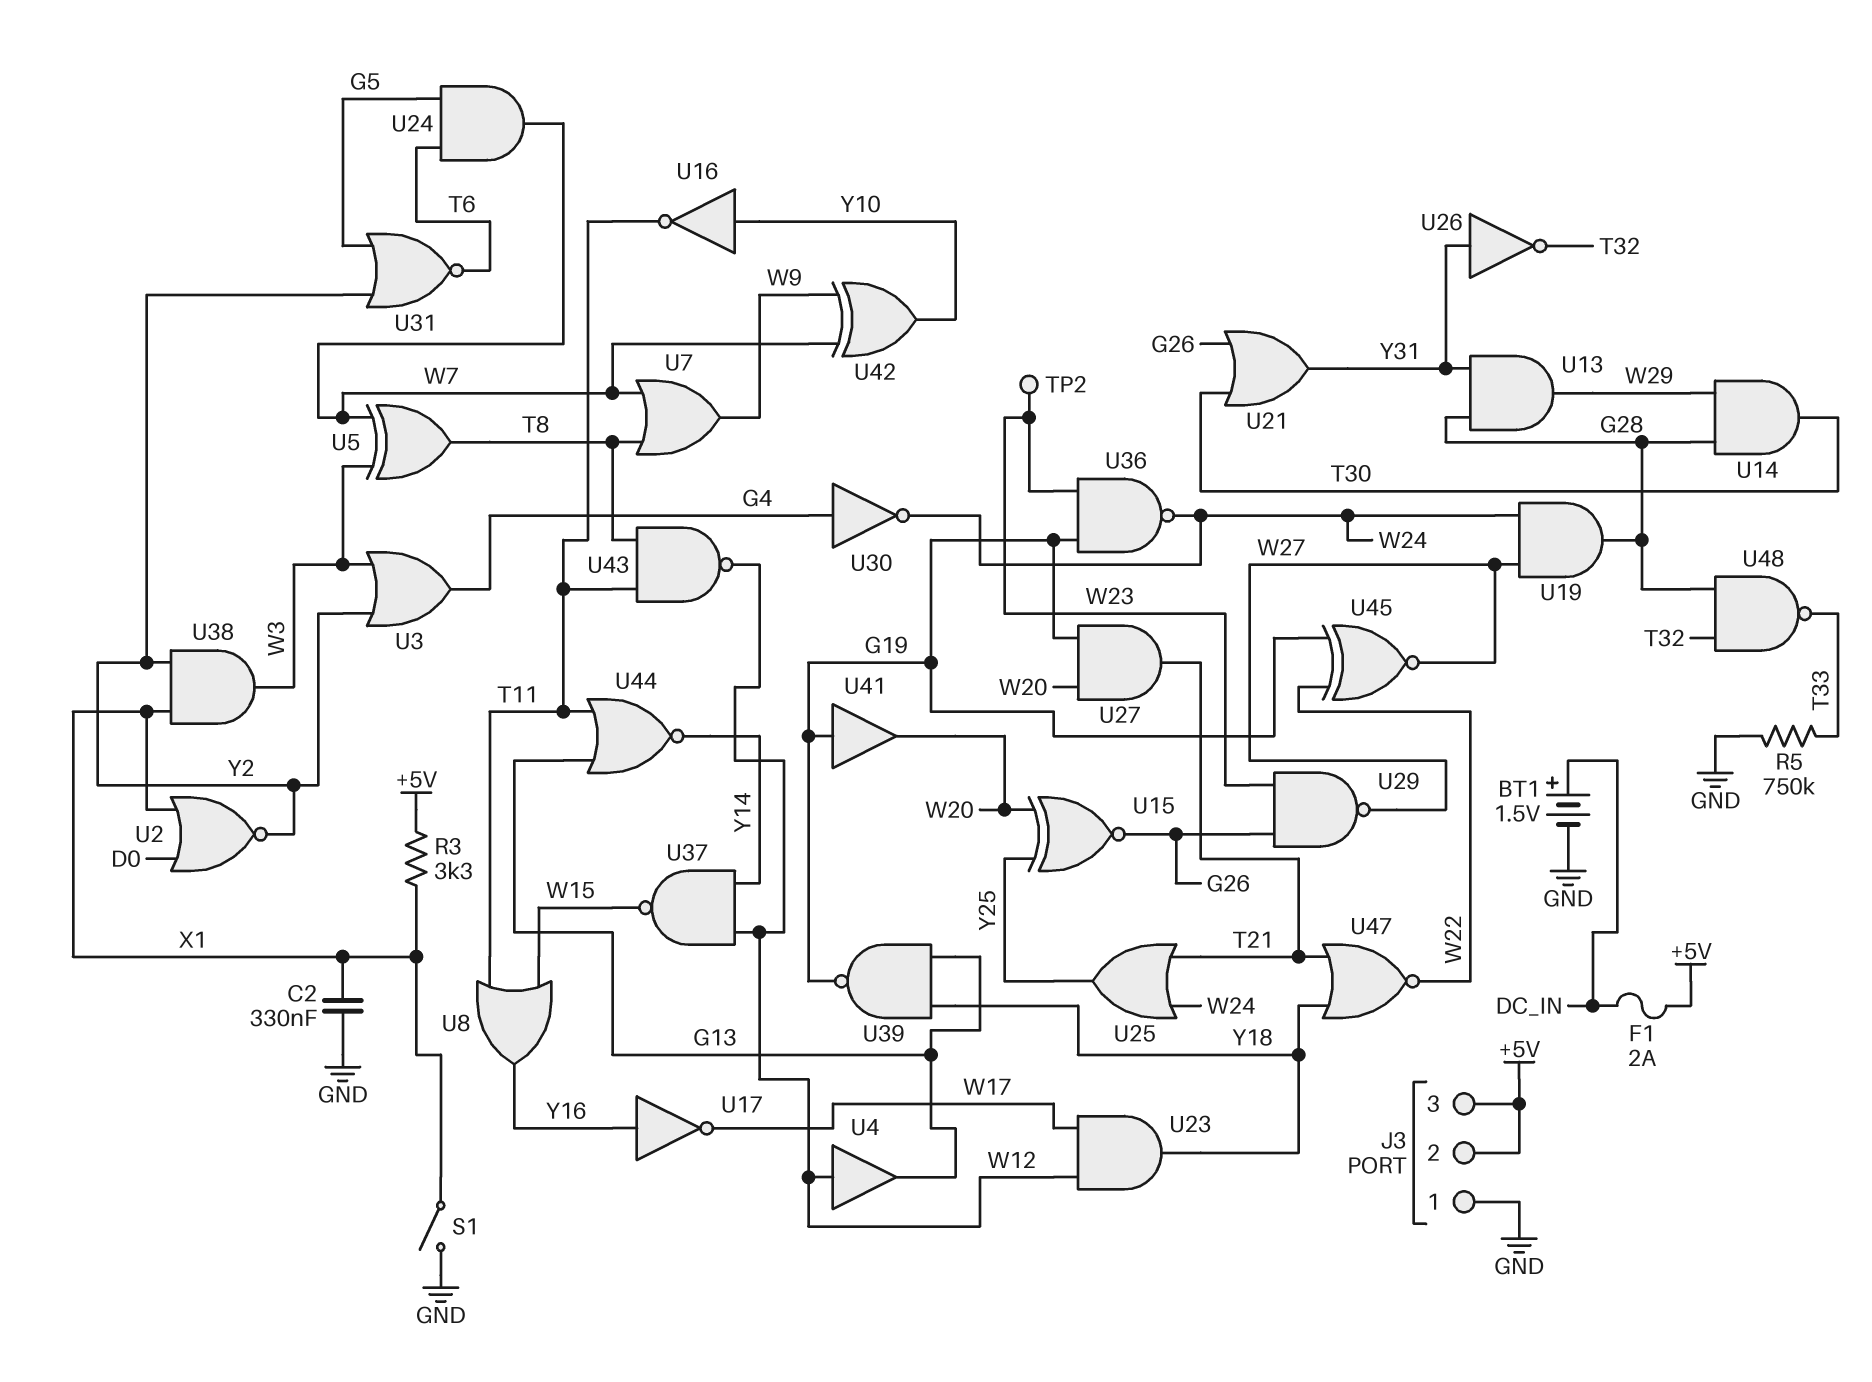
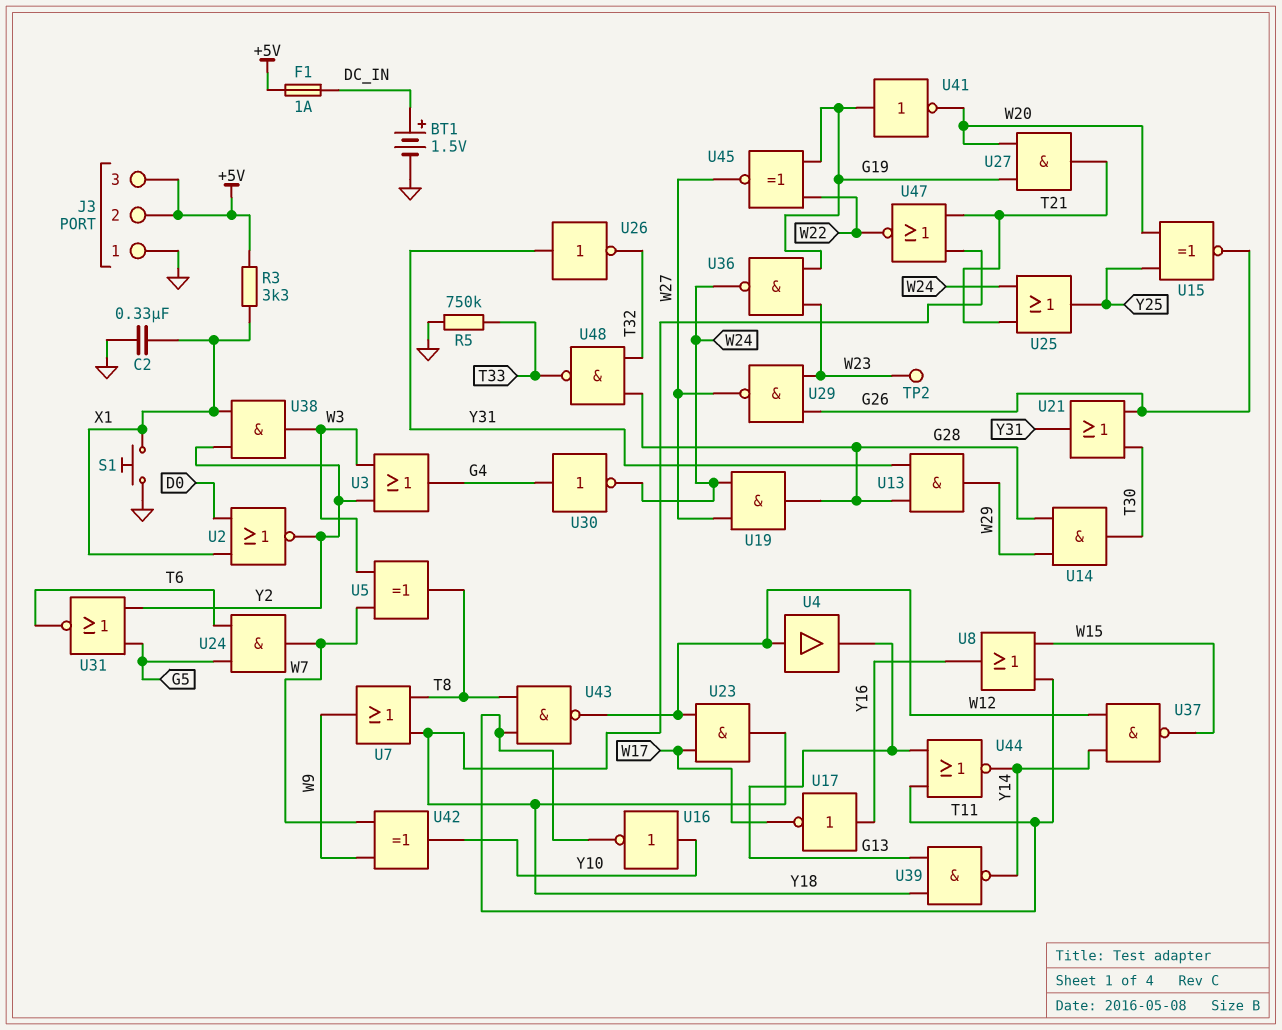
F1: 2A (+5V, DC_IN) -> 1A (+5V, DC_IN)
S1: switch (GND, X1) -> button (GND, X1)
U7: OR (in T8, in W7, out W9) -> OR (in T8, in Y18, out W9)
U39: NAND (in G13, in Y18, out G19) -> NAND (in G13, in Y18, out Y14)
U41: buffer (in G19, out W20) -> NOT (in G19, out W20)

